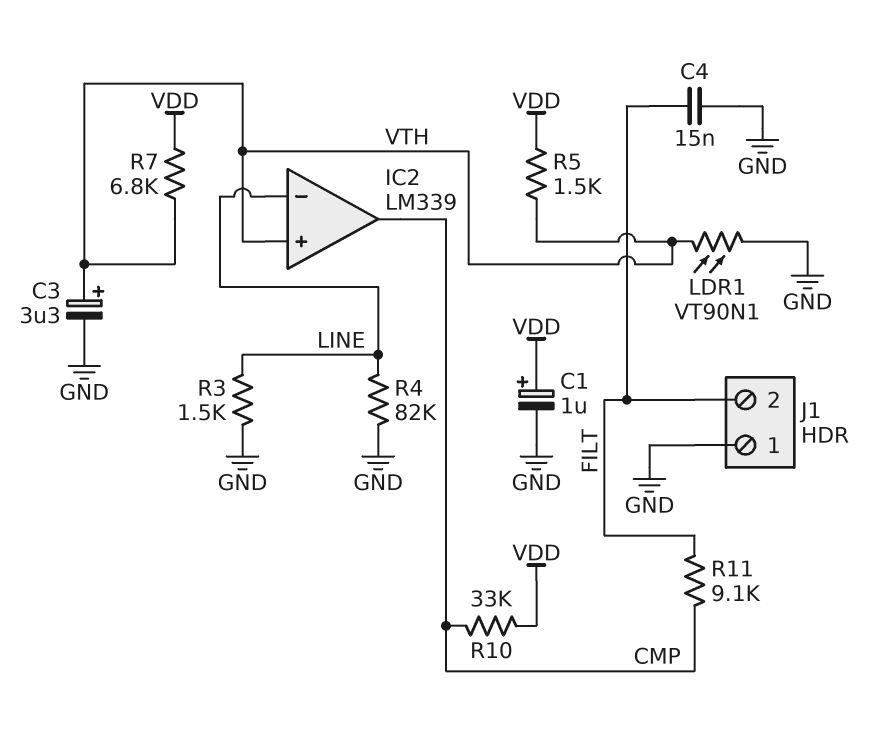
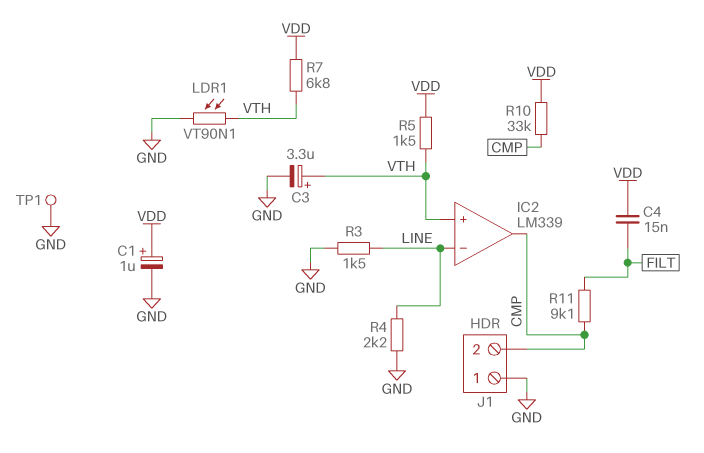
C4: 15nF (FILT, GND) -> 15nF (FILT, VDD)
J1 pin 2: FILT -> CMP
R4: 82k (GND, LINE) -> 2.2k (GND, LINE)
TP1: none -> test point (GND)

